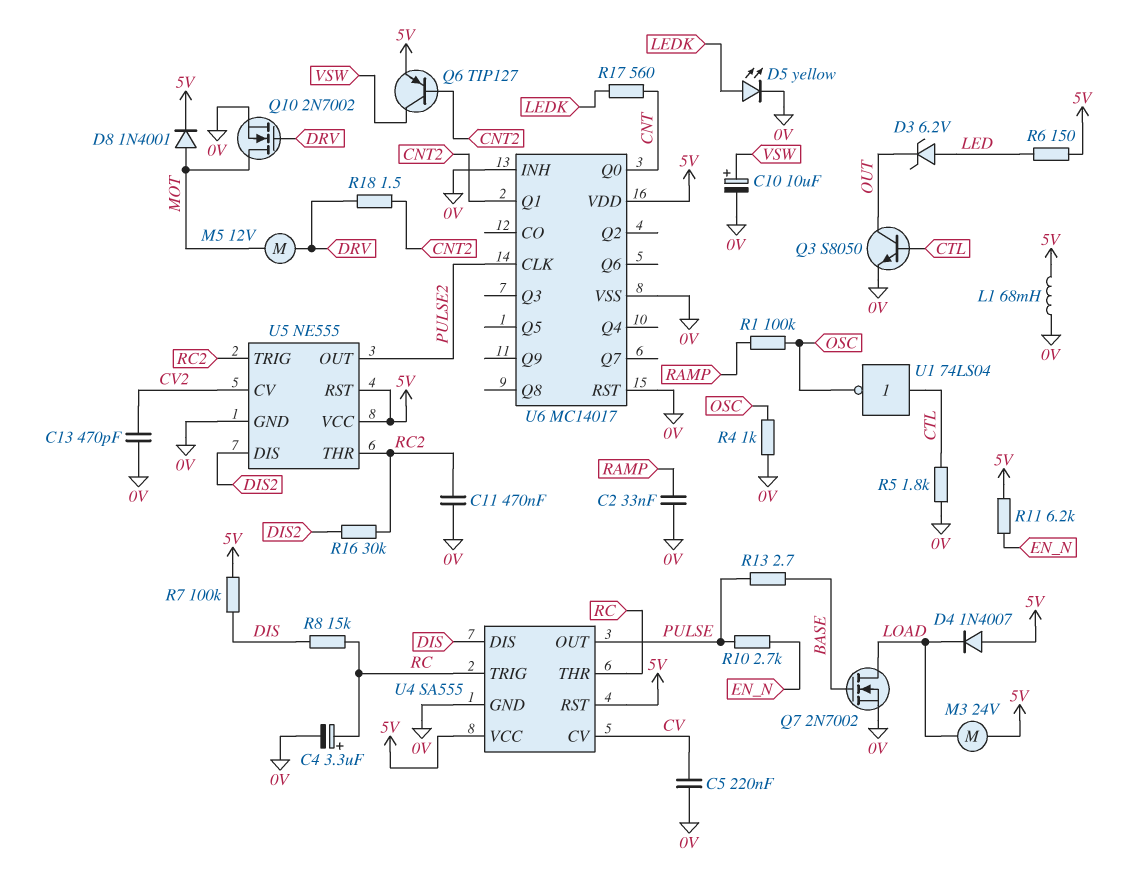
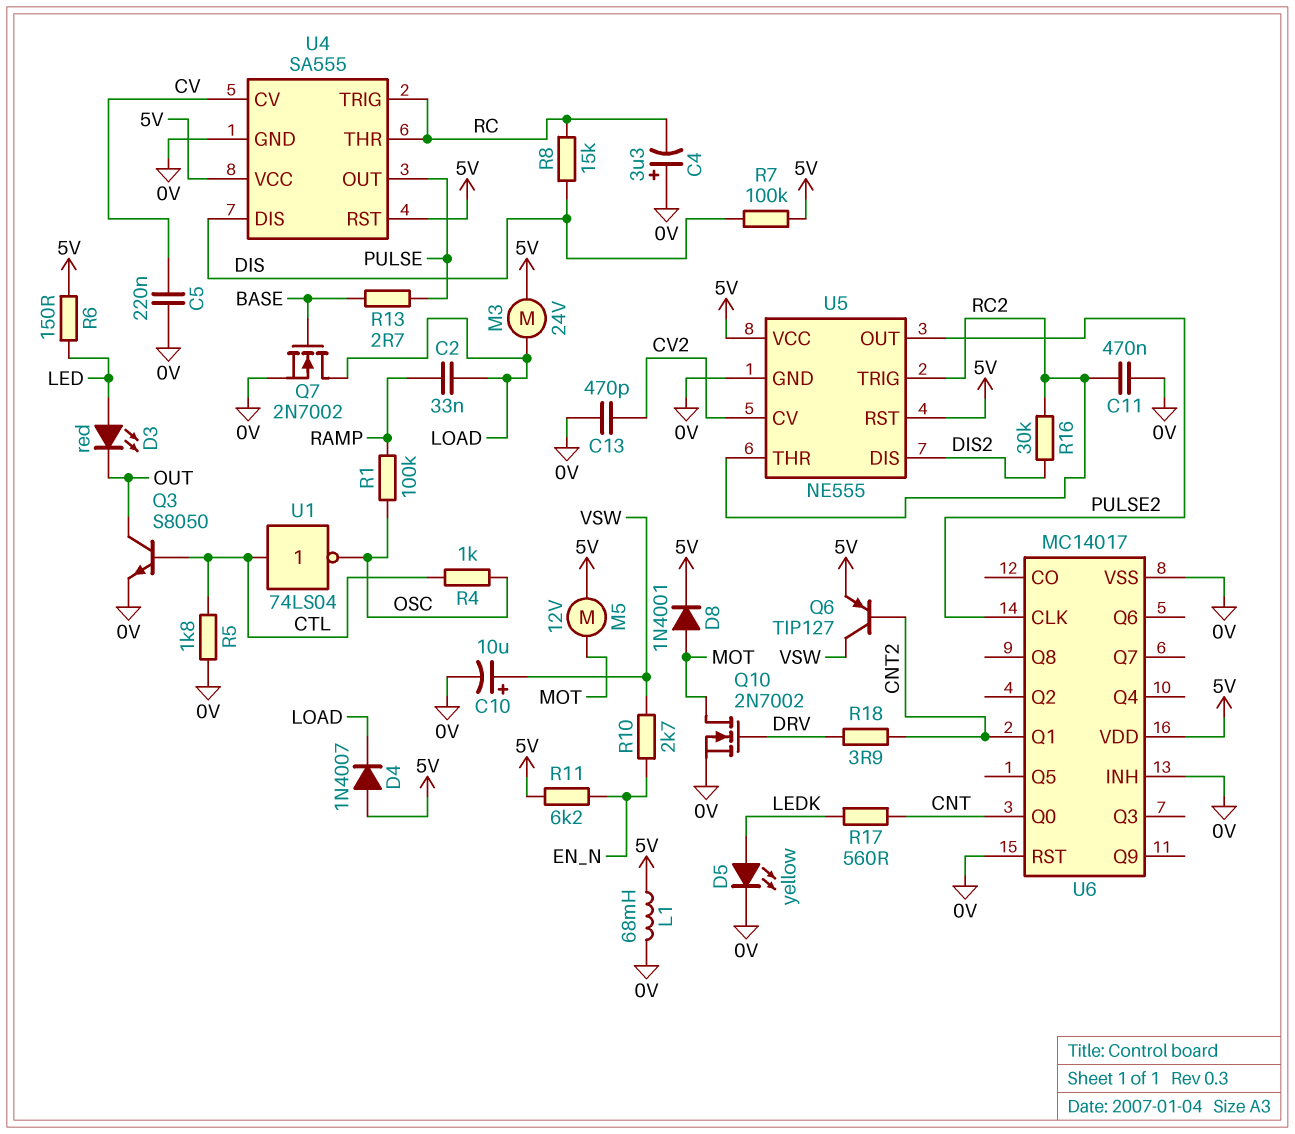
C2: 33nF (0V, RAMP) -> 33nF (LOAD, RAMP)
C4: 3.3uF (plus RC, minus 0V) -> 3.3uF (plus 0V, minus RC)
D3: zener 6.2V (A LED, K OUT) -> LED red (A LED, K OUT)
M5: motor 12V (DRV, MOT) -> motor 12V (5V, MOT)
R4: 1k (0V, OSC) -> 1k (CTL, OSC)
R10: 2.7k (EN_N, PULSE) -> 2.7k (EN_N, VSW)
R18: 1.5 (CNT2, DRV) -> 3.9 (CNT2, DRV)

